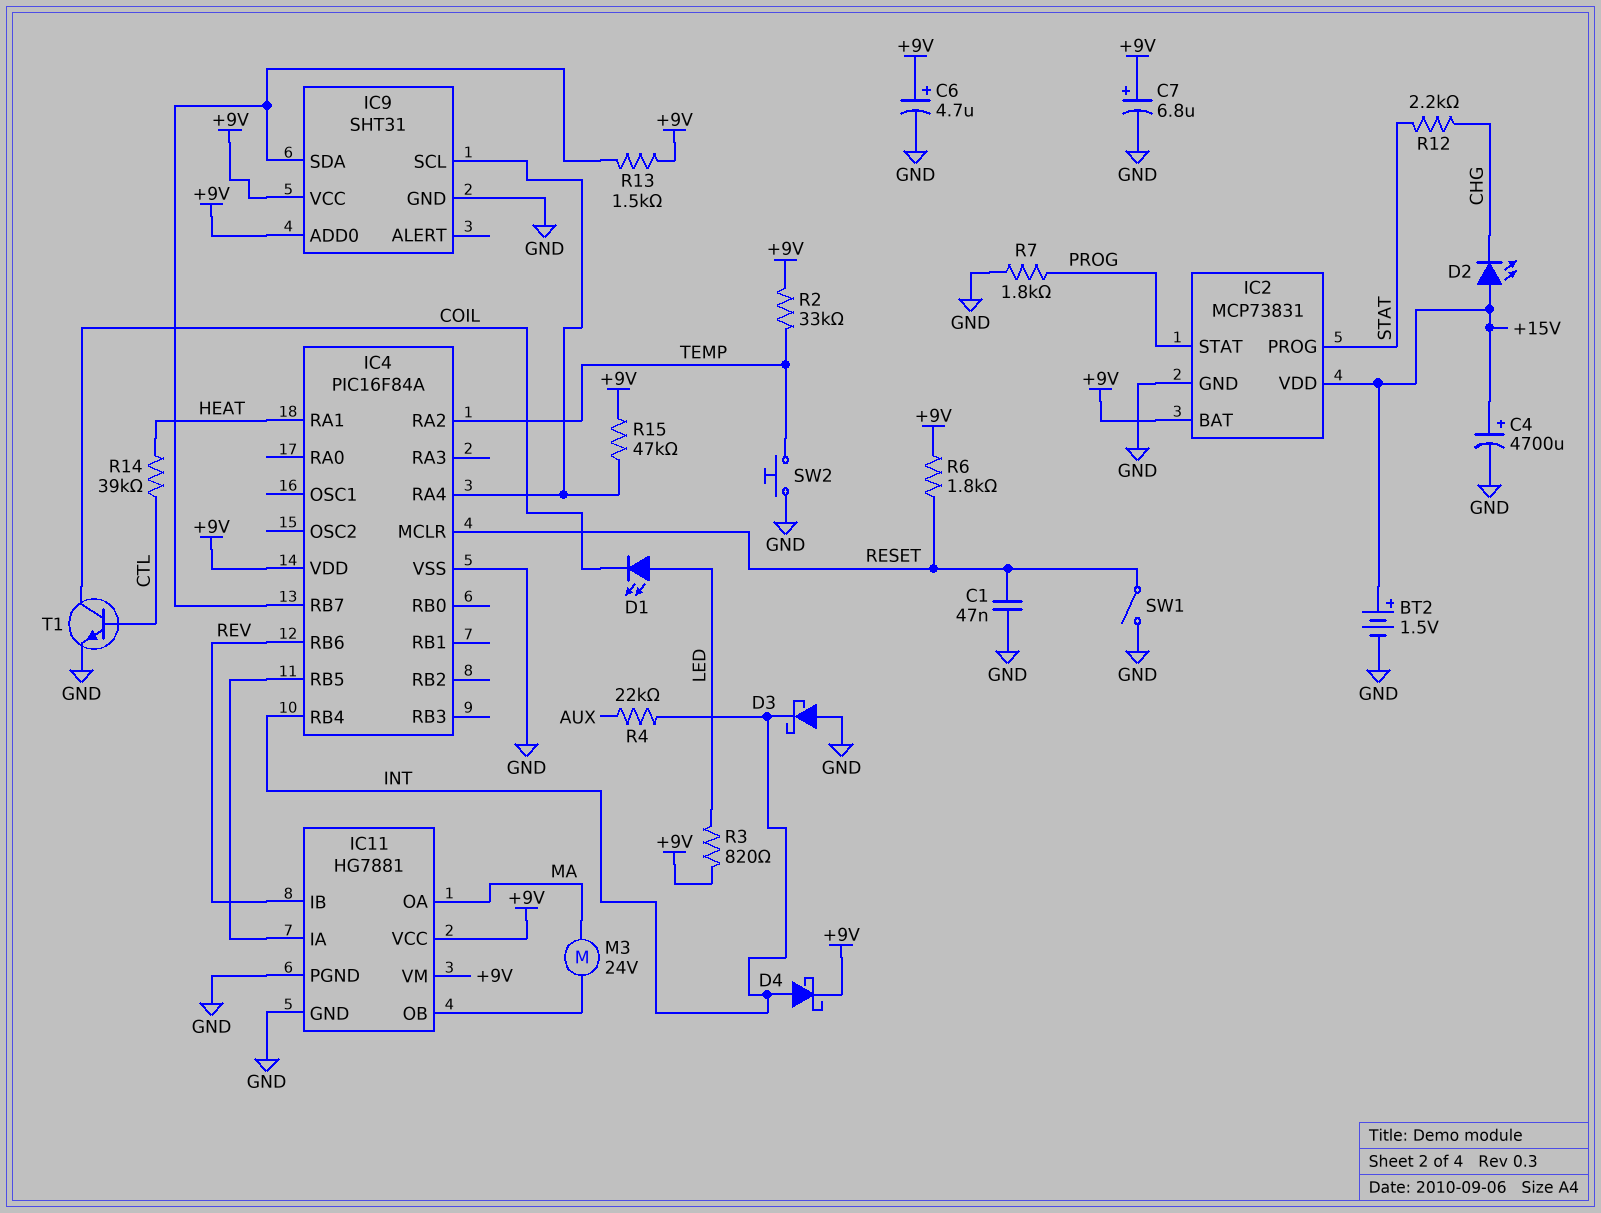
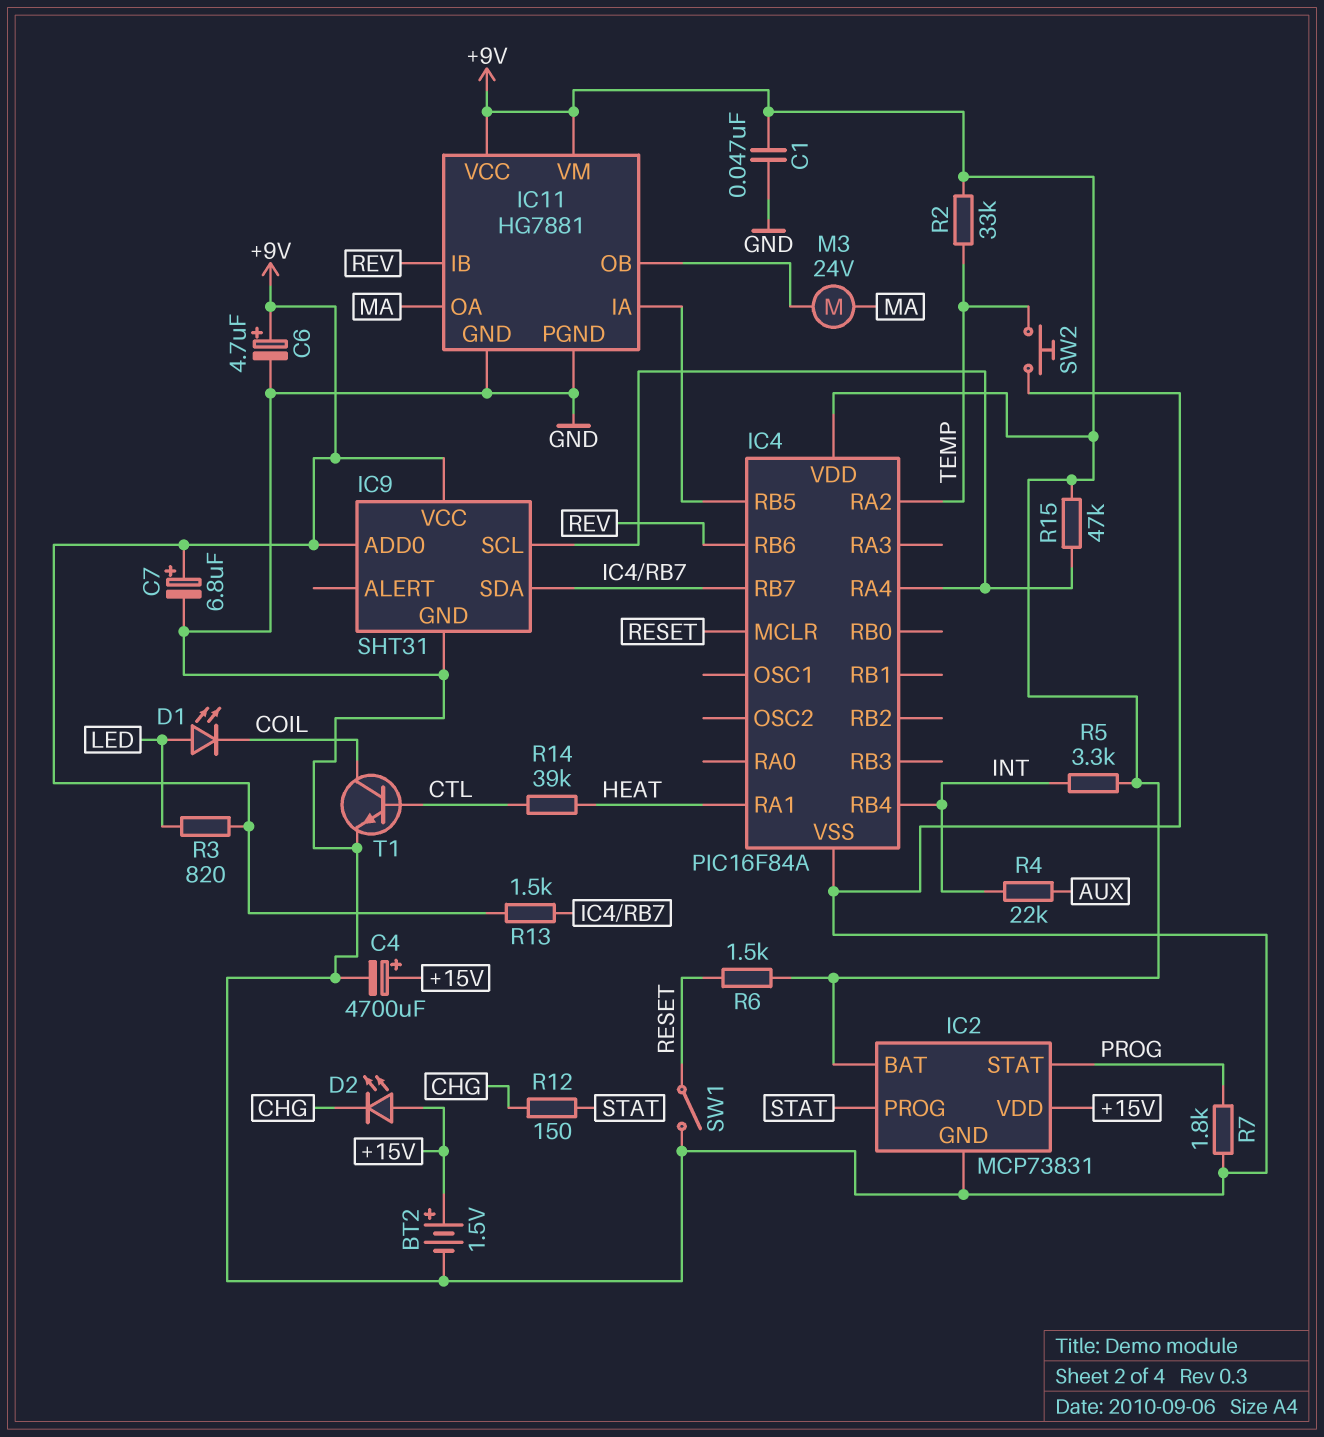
C1: 47nF (GND, RESET) -> 47nF (+9V, GND)
D3: schottky (A GND, K INT) -> none
D4: schottky (A INT, K +9V) -> none
R5: none -> 3.3k (+9V, INT)
R6: 1.8k (+9V, RESET) -> 1.5k (+9V, RESET)
R12: 2.2k (CHG, STAT) -> 150 (CHG, STAT)

